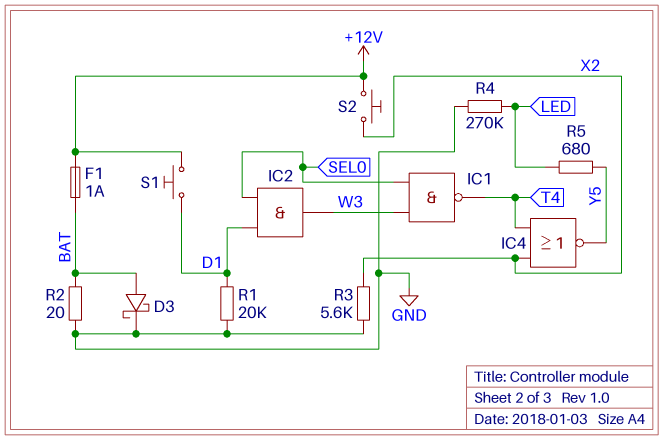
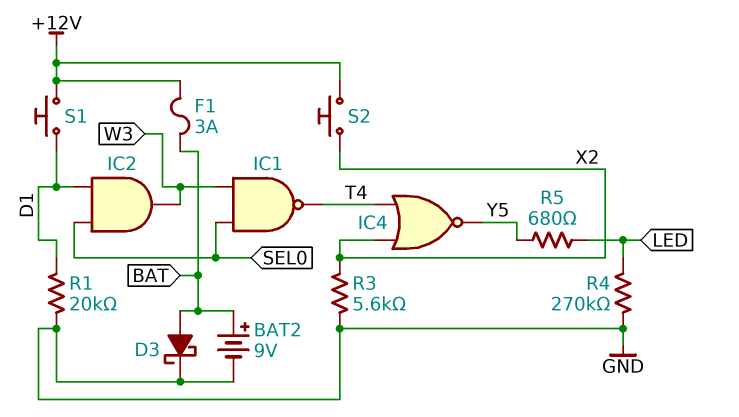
BAT2: none -> 9V (plus BAT, minus GND)
F1: 1A (+12V, BAT) -> 3A (+12V, BAT)
R2: 20 (BAT, GND) -> none

